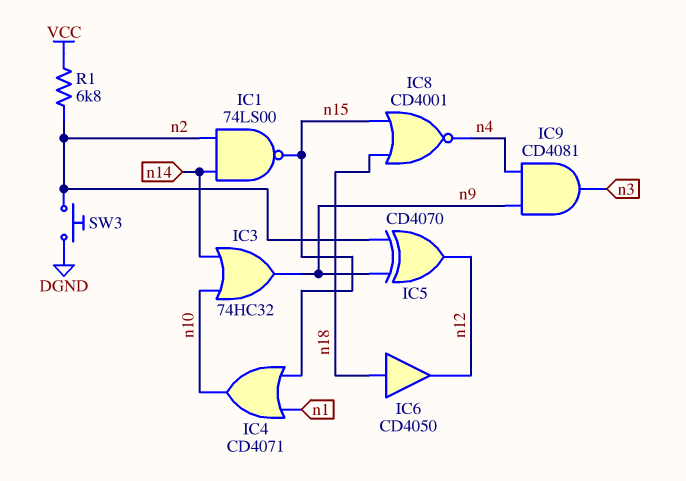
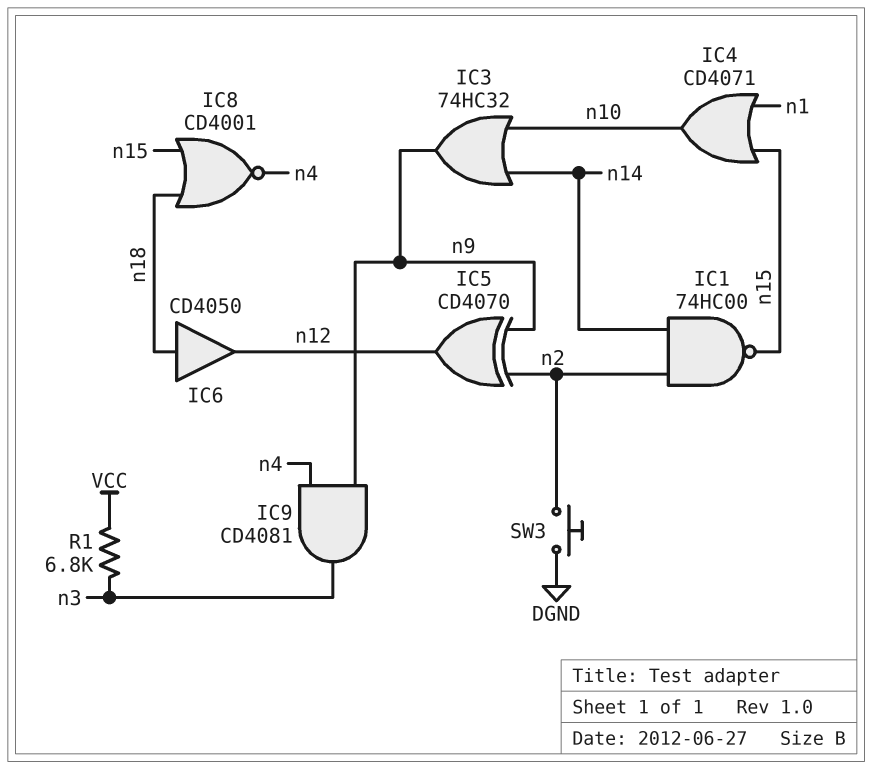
IC1: NAND 74LS00 (in n2, in n14, out n15) -> NAND 74HC00 (in n2, in n14, out n15)
R1: 6.8k (VCC, n2) -> 6.8k (VCC, n3)

